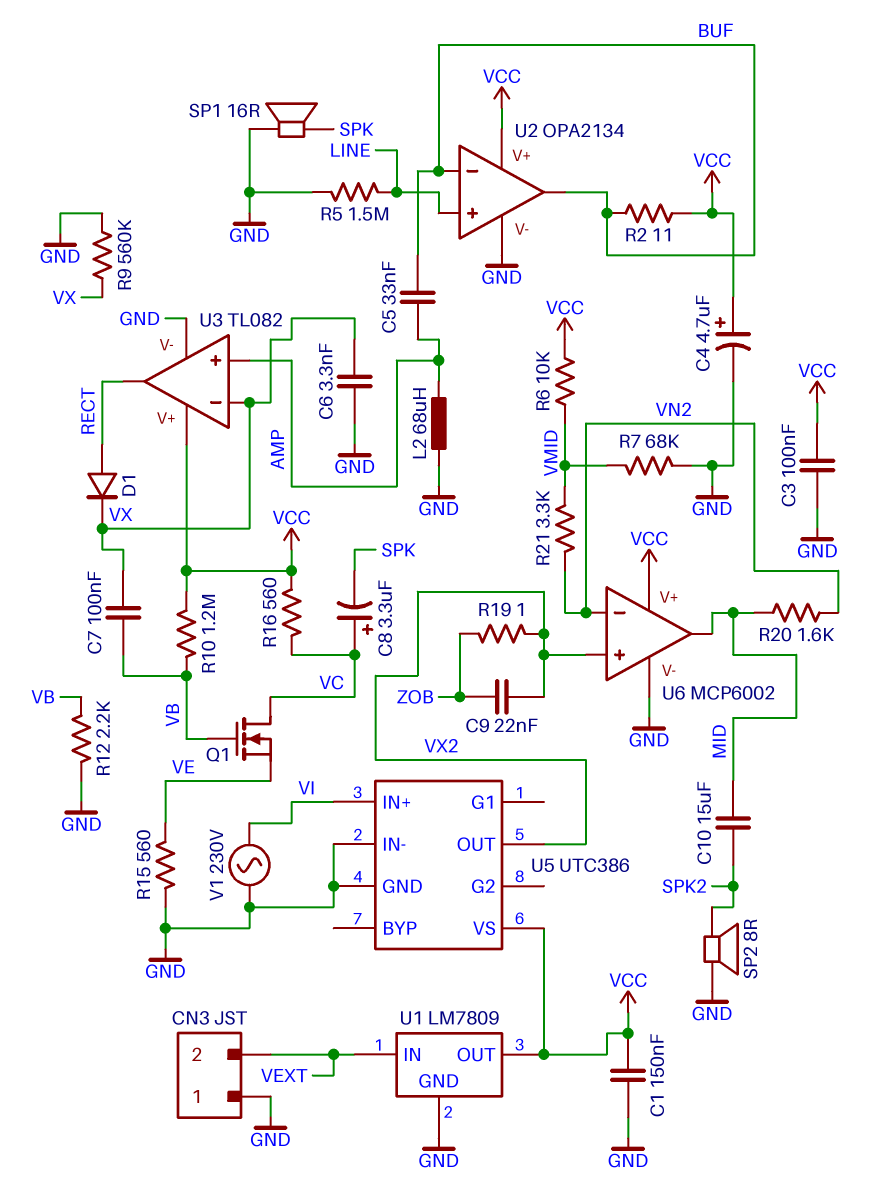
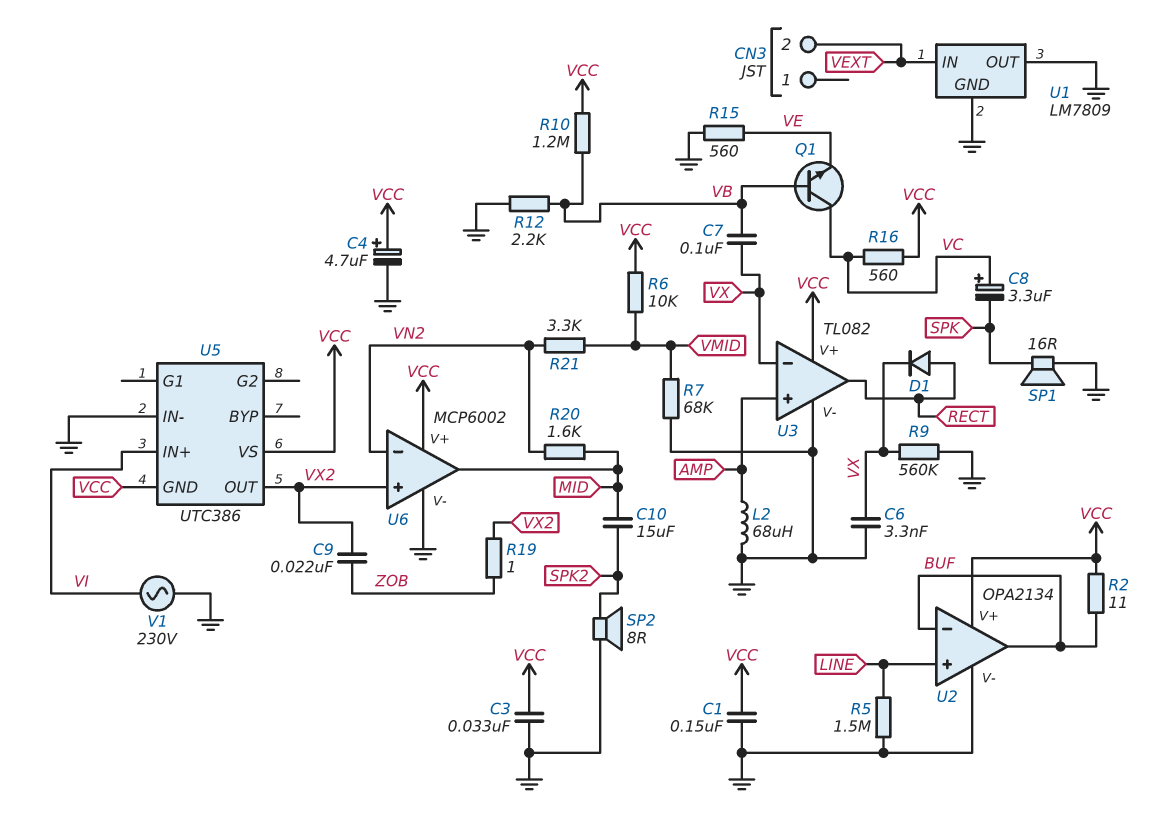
C3: 100nF (GND, VCC) -> 33nF (GND, VCC)
C5: 33nF (AMP, BUF) -> none
CN3 pin 1: GND -> none
Q1: NMOS (G VB, D VC, S VE) -> NPN (B VB, C VC, E VE)
U1 pin OUT: VCC -> GND
U5 pin GND: GND -> VCC

